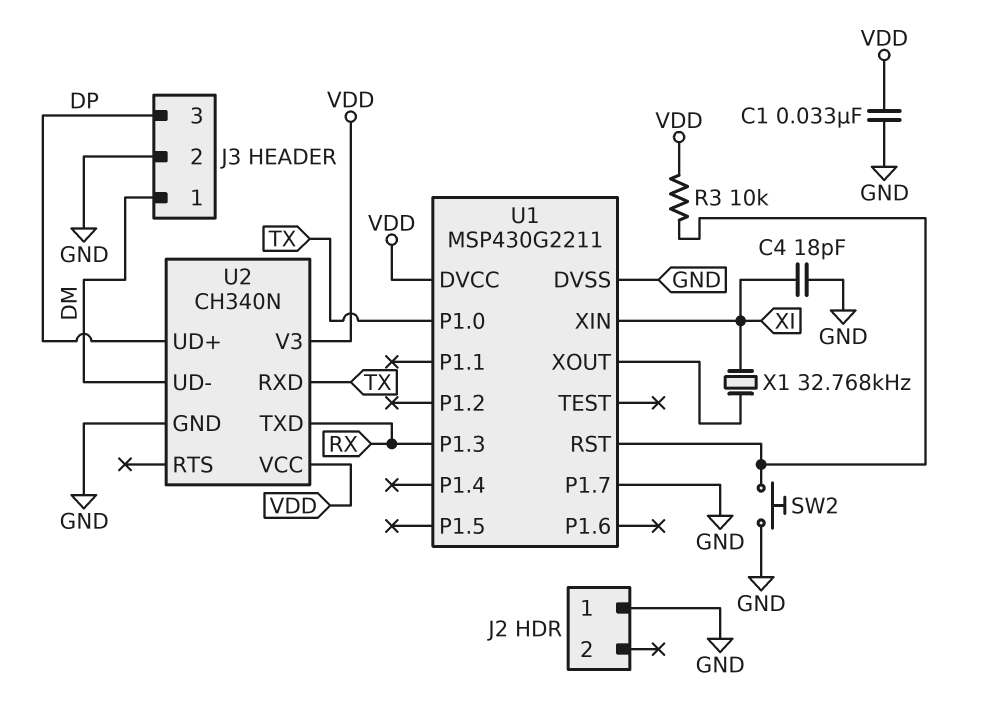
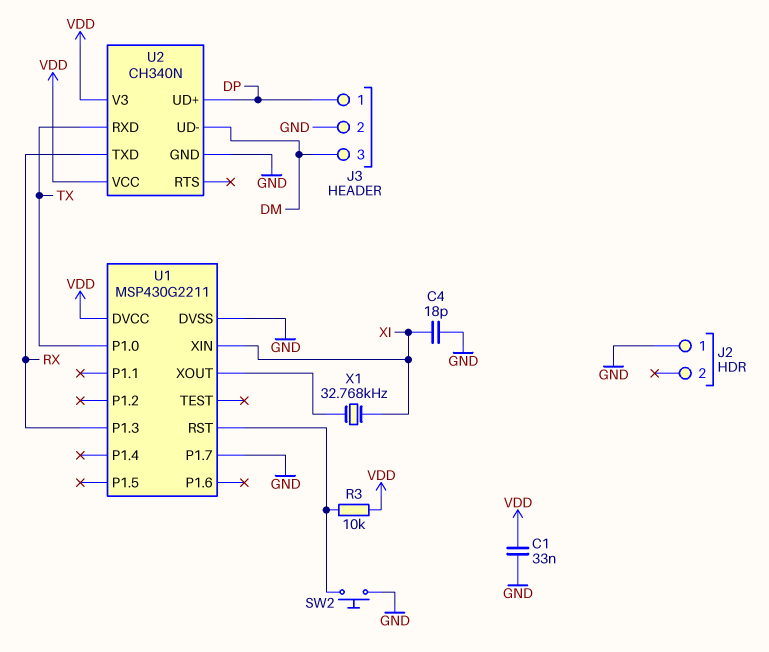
J3 pin 1: DM -> DP
J3 pin 3: DP -> DM

